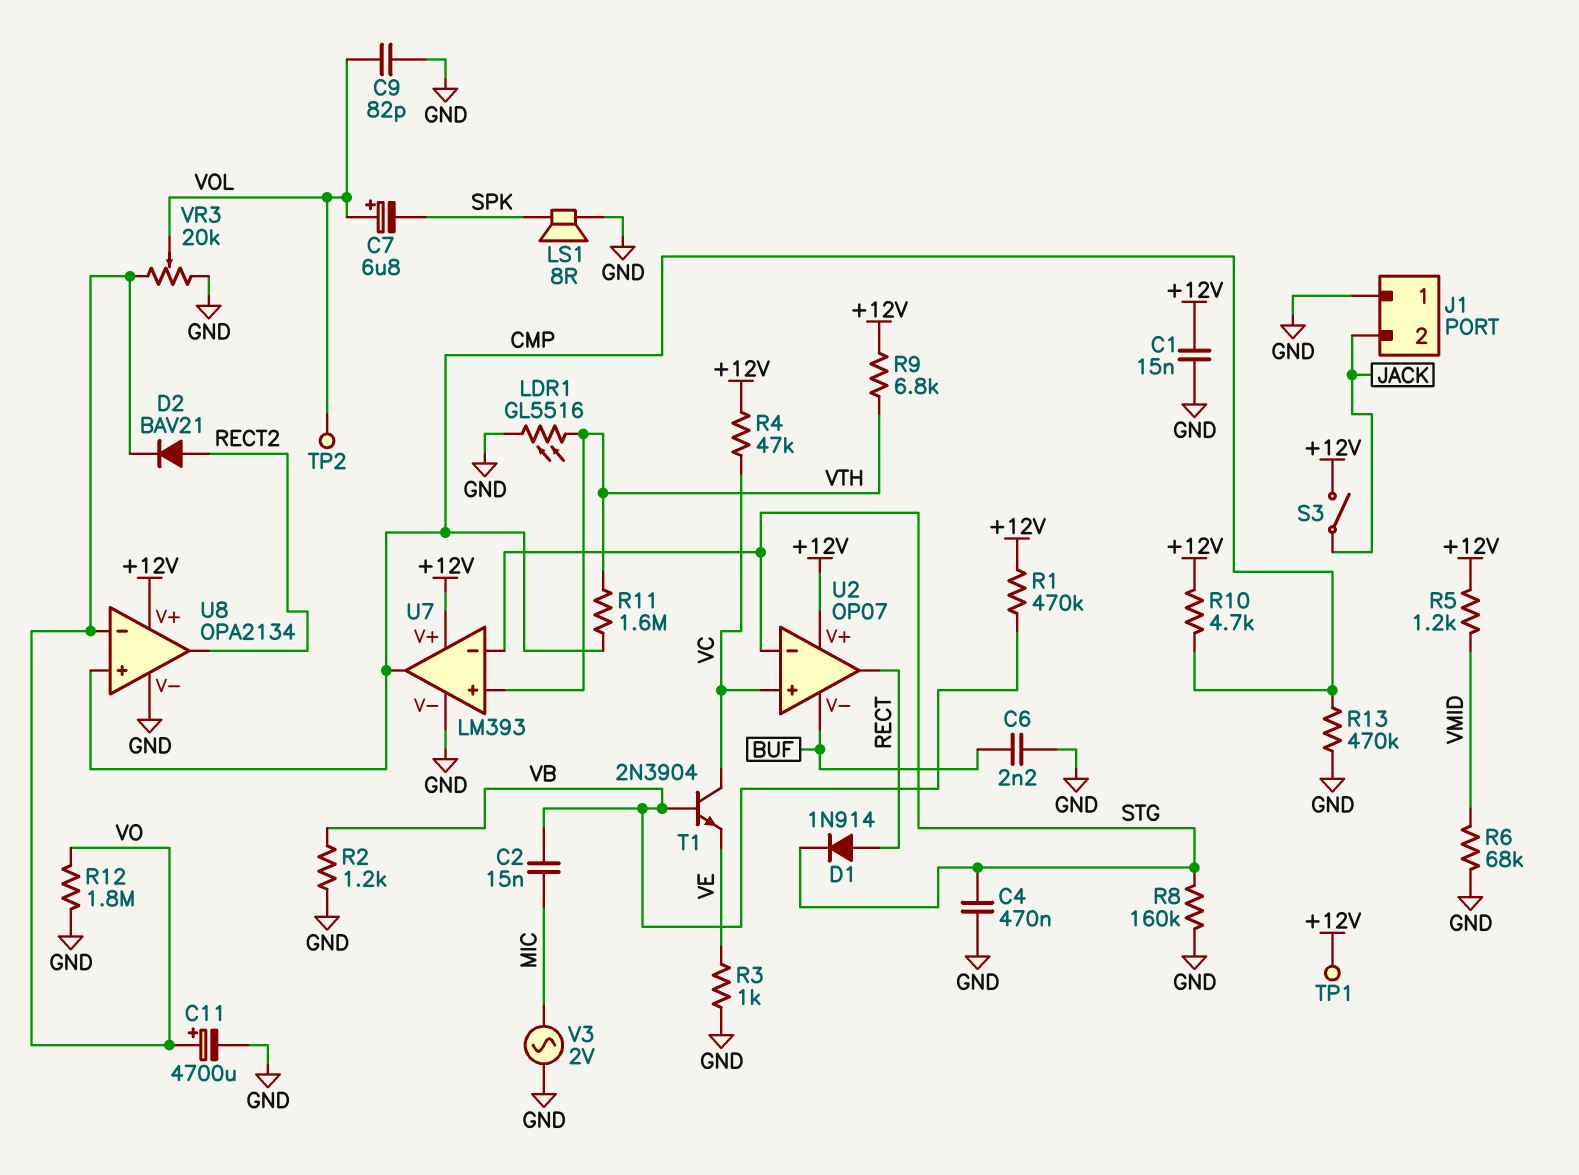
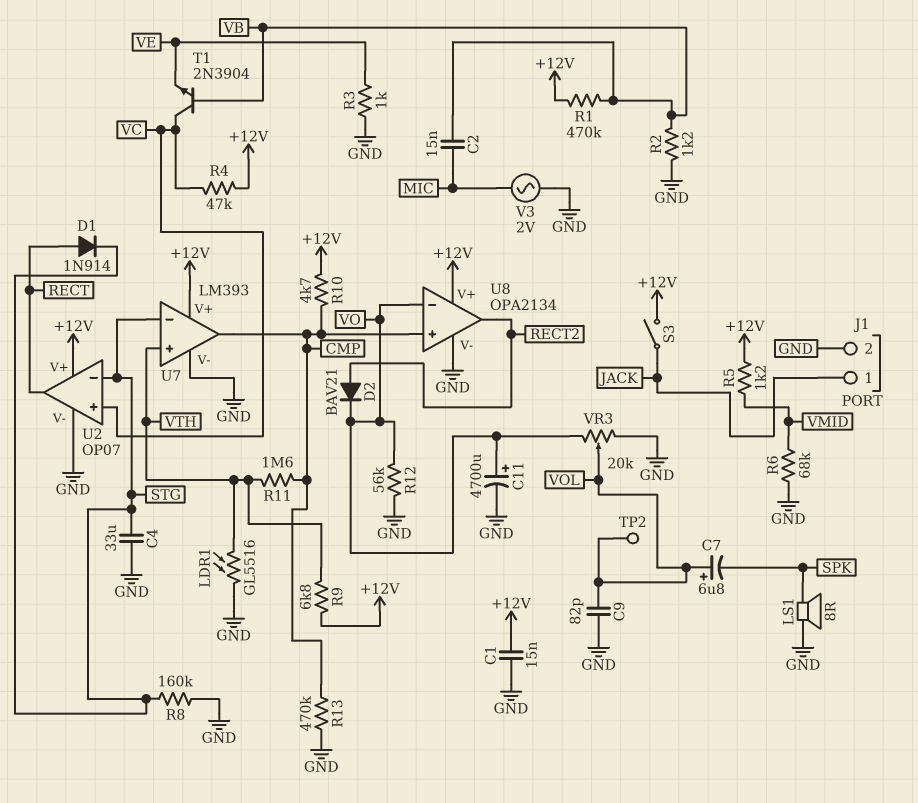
C4: 470nF (GND, STG) -> 33uF (GND, STG)
C6: 2.2nF (BUF, GND) -> none
J1 pin 1: GND -> JACK
J1 pin 2: JACK -> GND
R12: 1.8M (GND, VO) -> 56k (GND, VO)
TP1: test point (+12V) -> none
U2 pin V-: BUF -> GND

